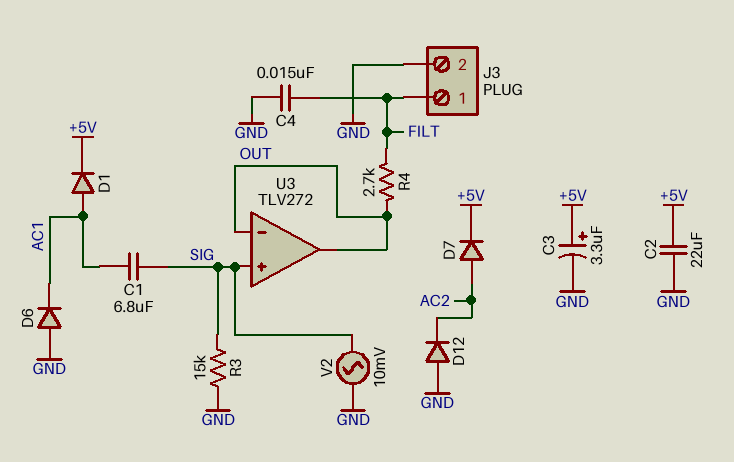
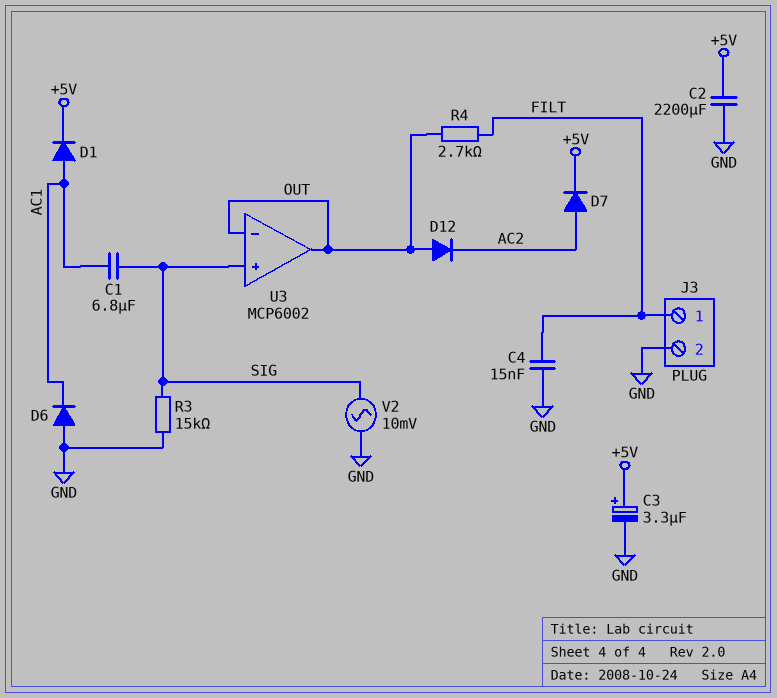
C2: 22uF (+5V, GND) -> 2200uF (+5V, GND)
D12: diode (A GND, K AC2) -> diode (A OUT, K AC2)
U3: TLV272 -> MCP6002

